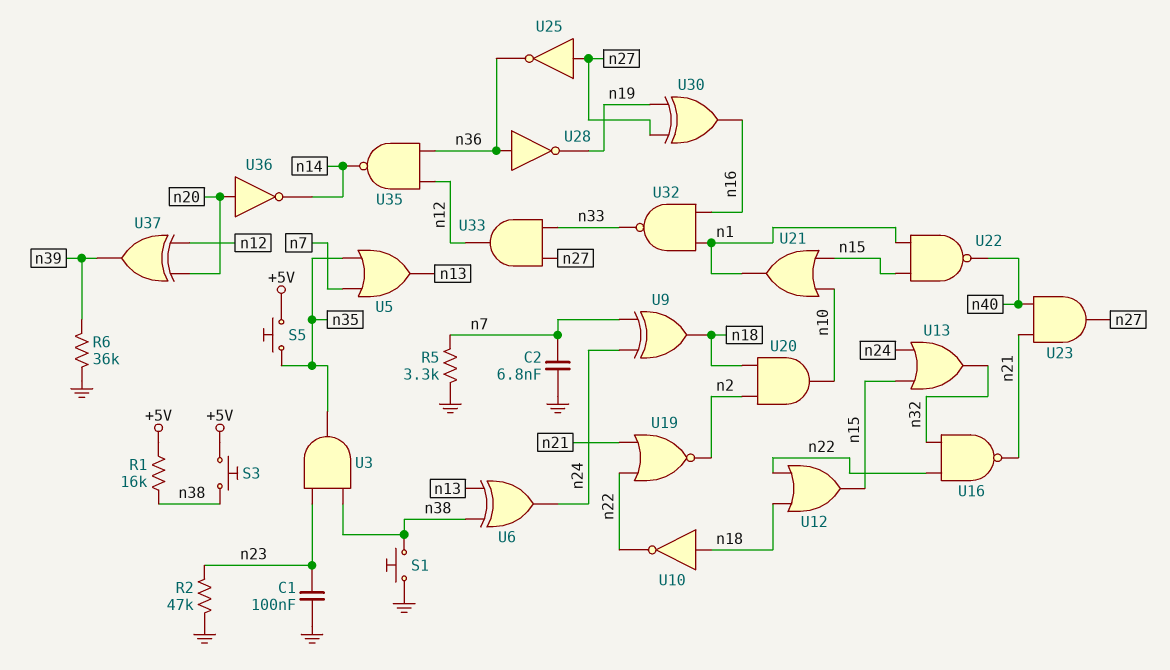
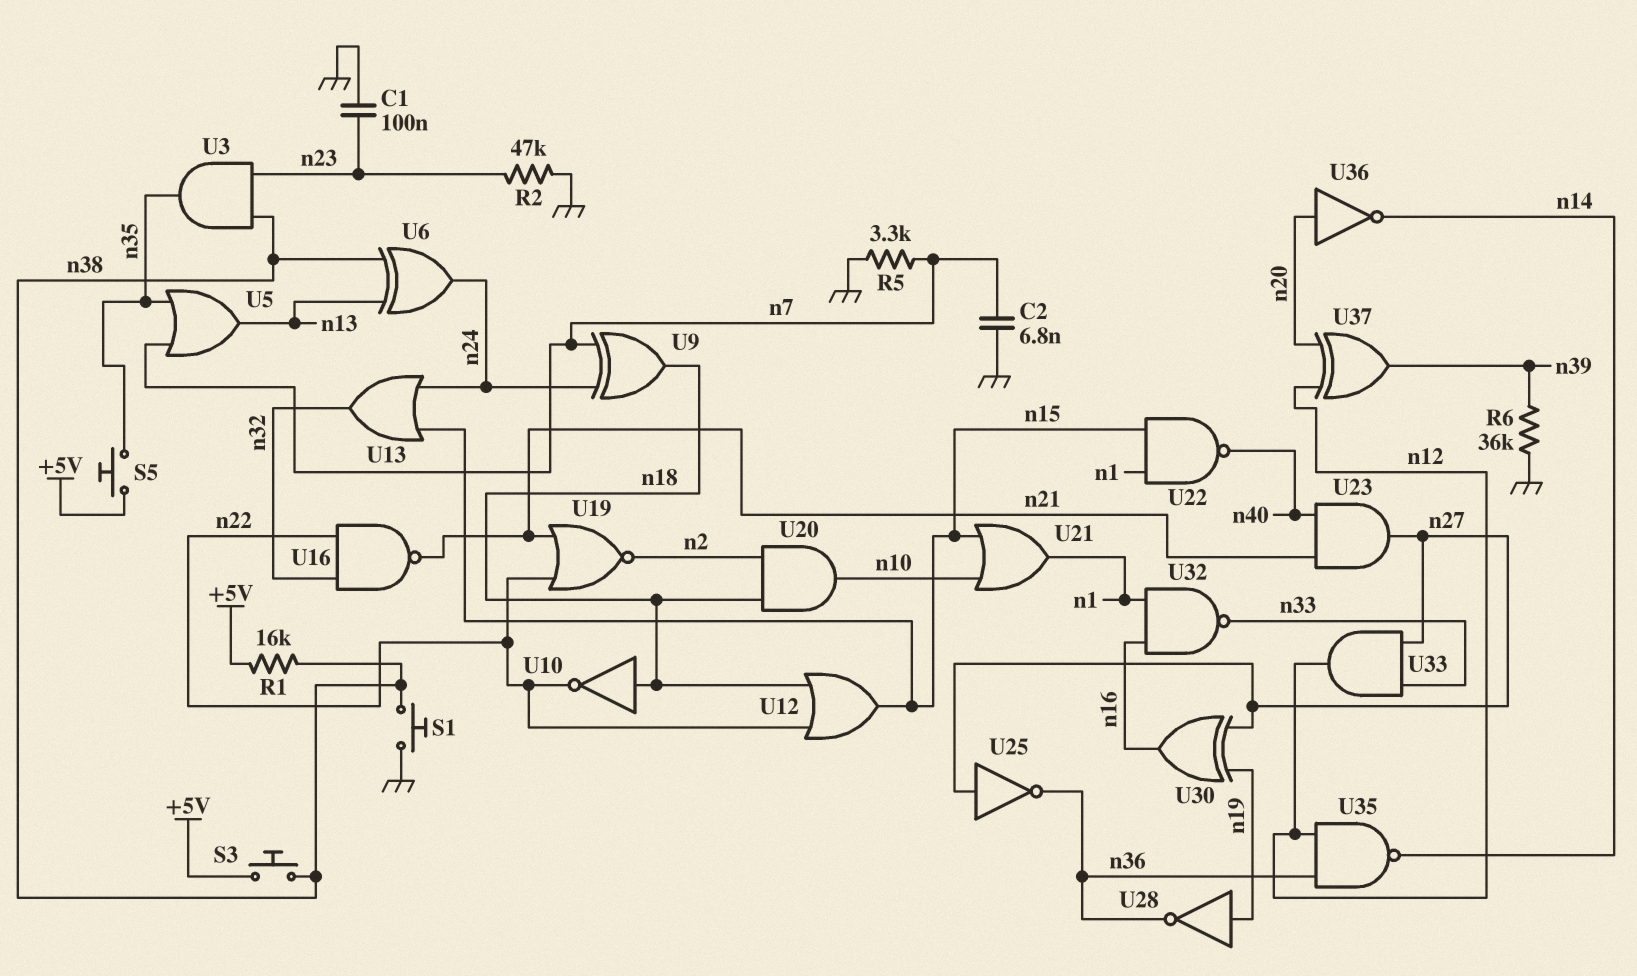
U28: NOT (in n36, out n19) -> NOT (in n19, out n36)

